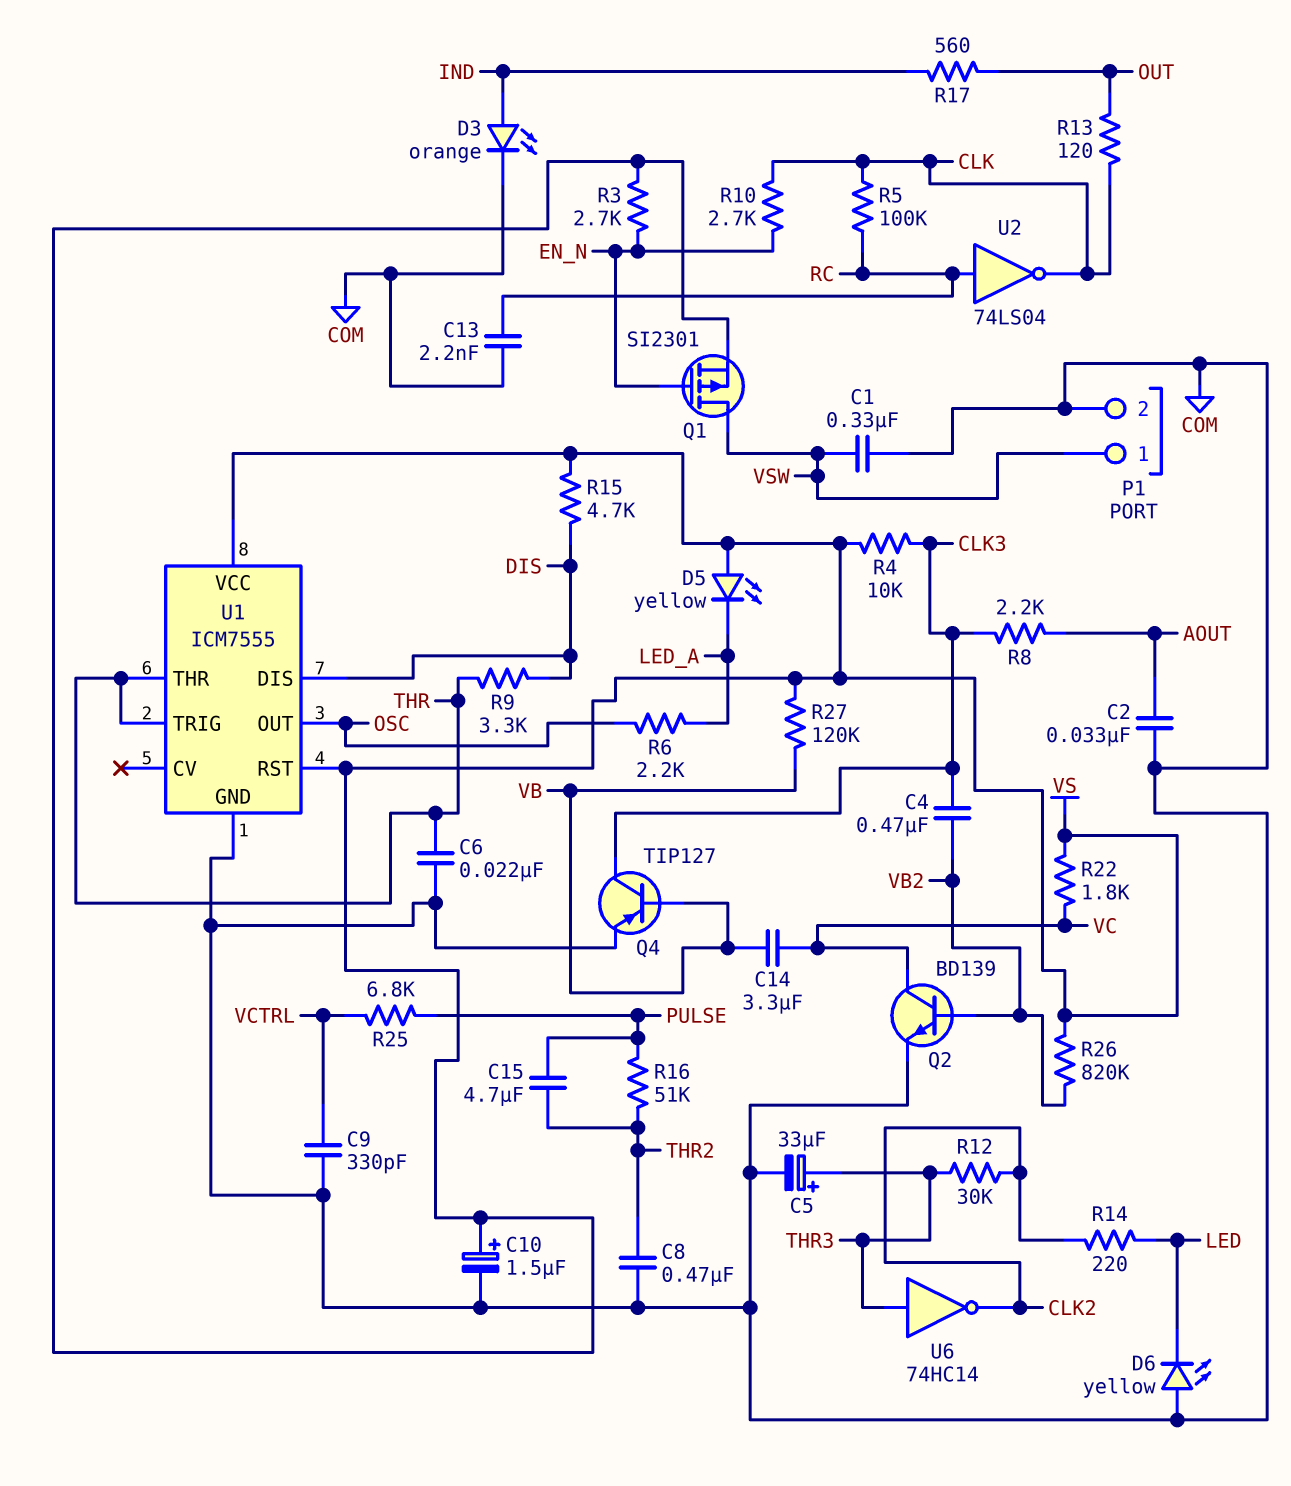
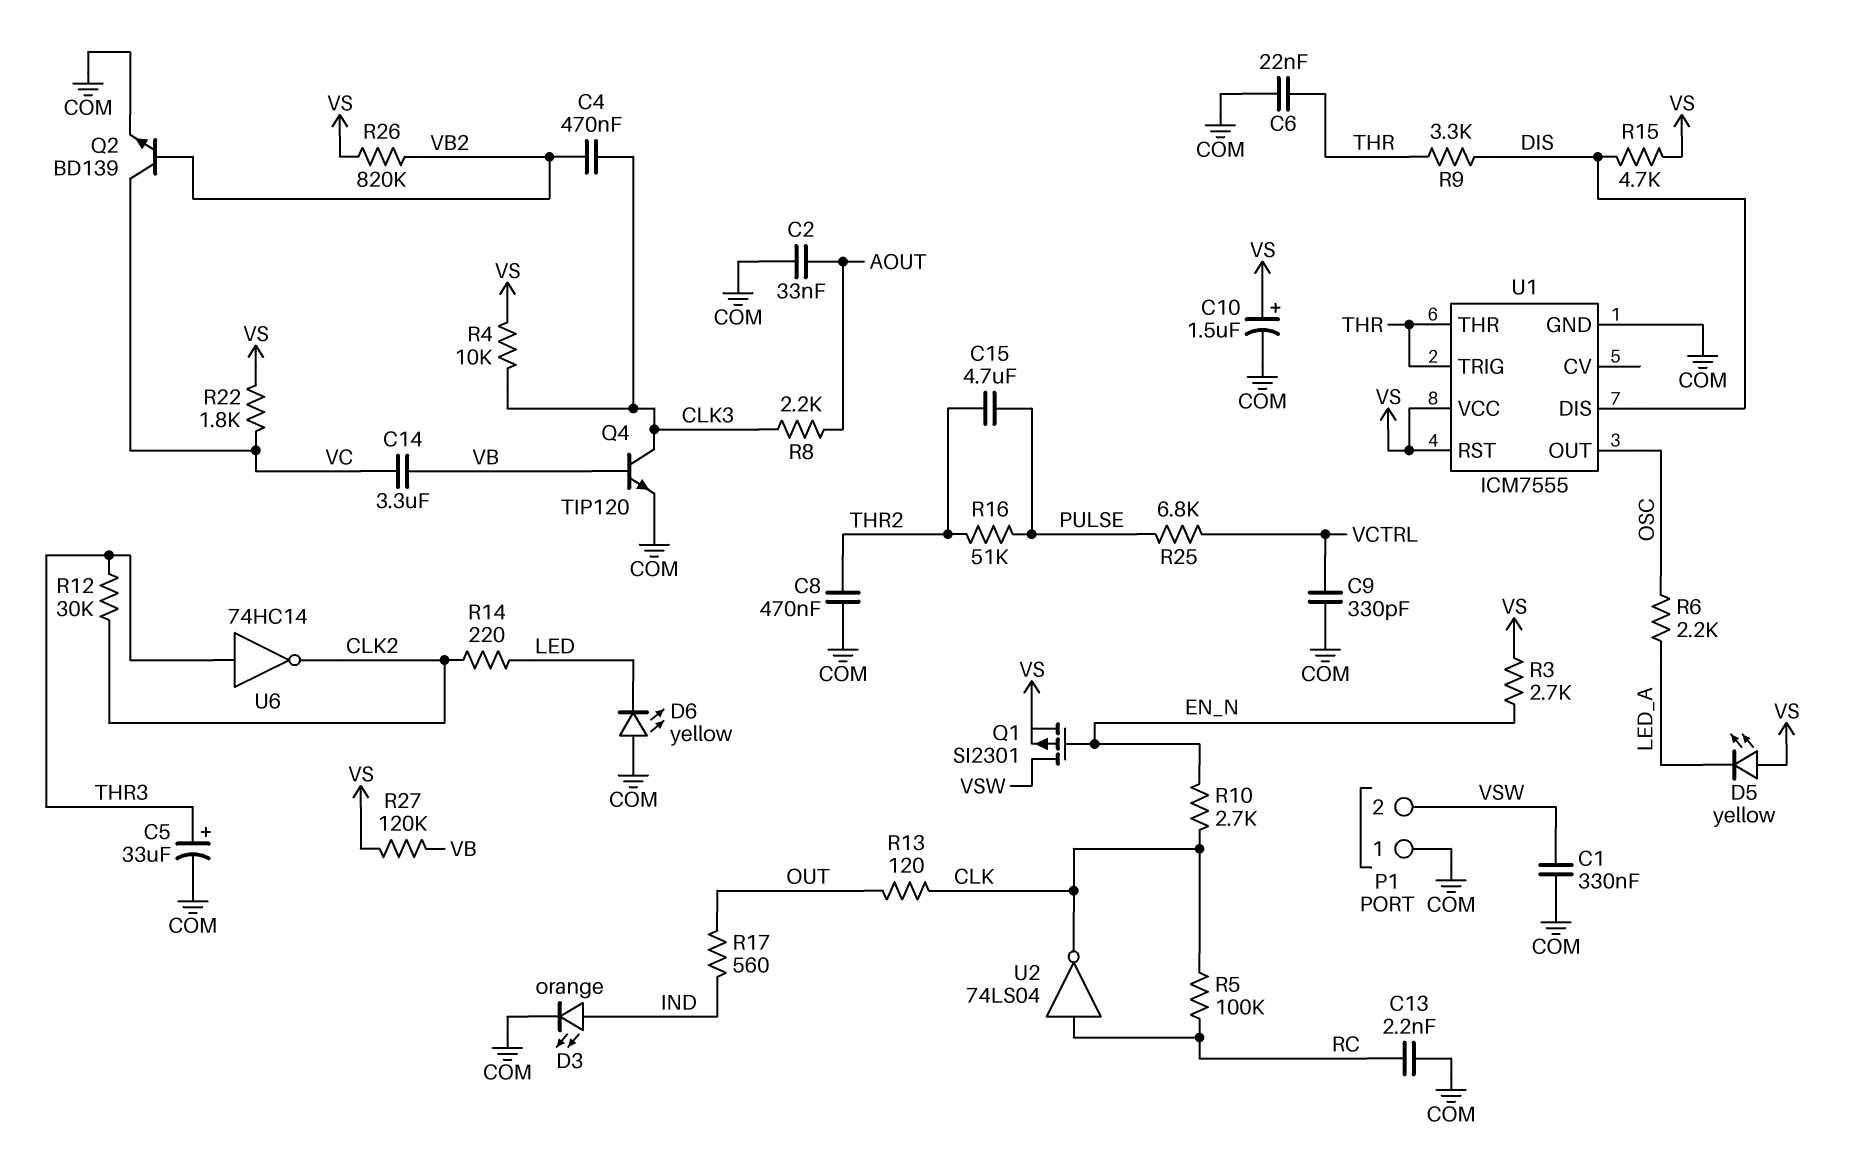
P1 pin 1: VSW -> COM
P1 pin 2: COM -> VSW
Q4: PNP TIP127 (B VB, C CLK3, E COM) -> NPN TIP120 (B VB, C CLK3, E COM)

